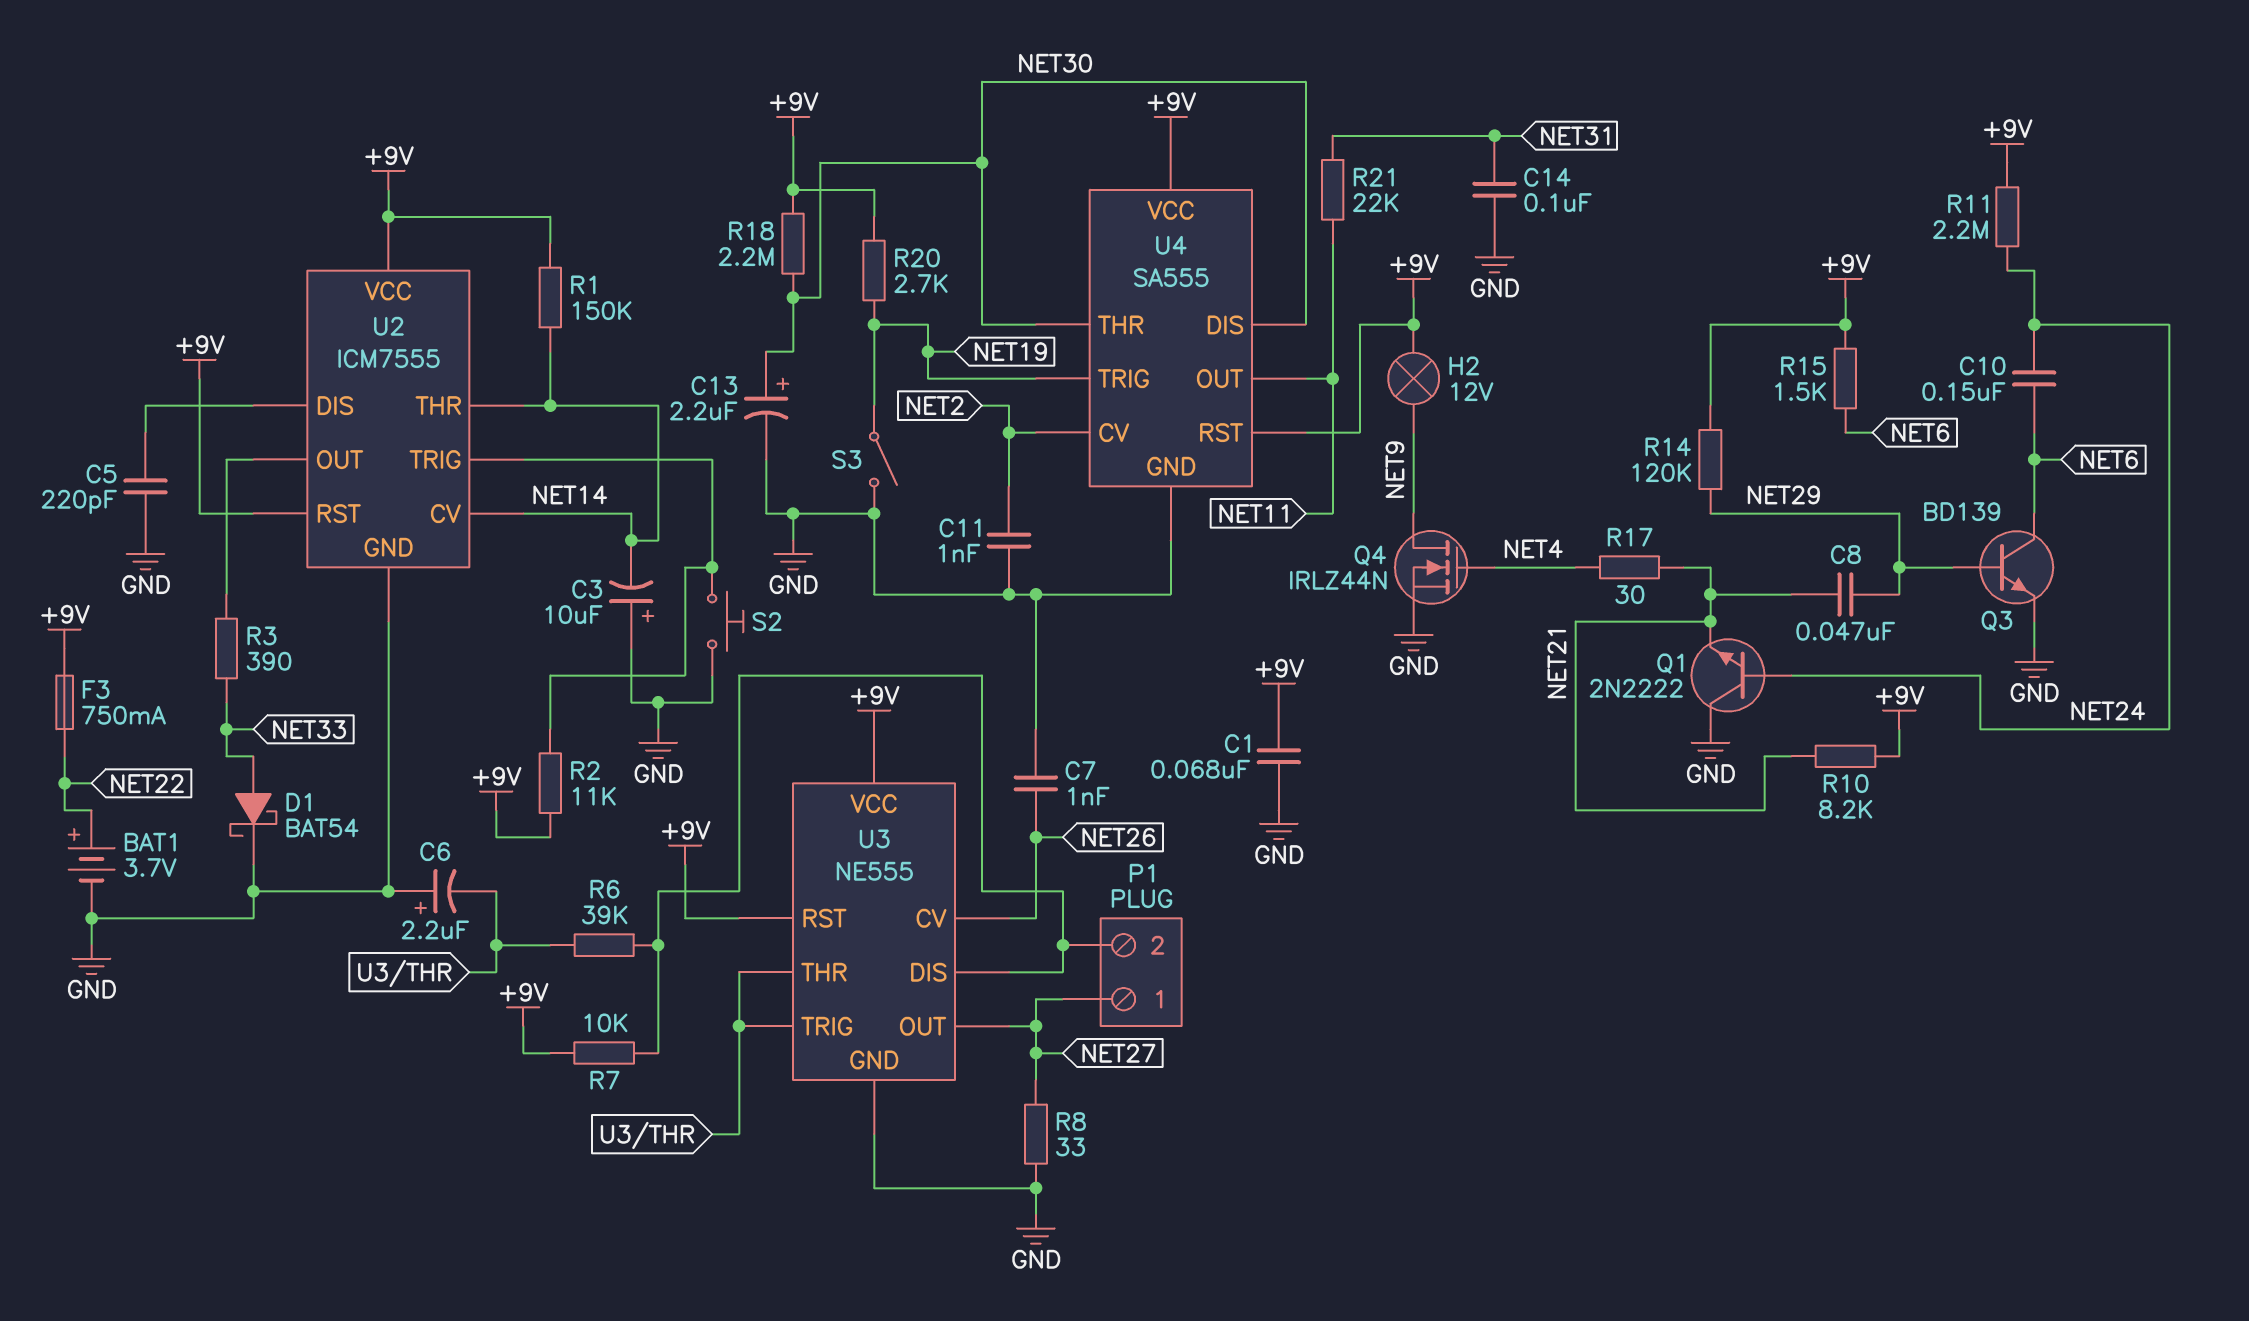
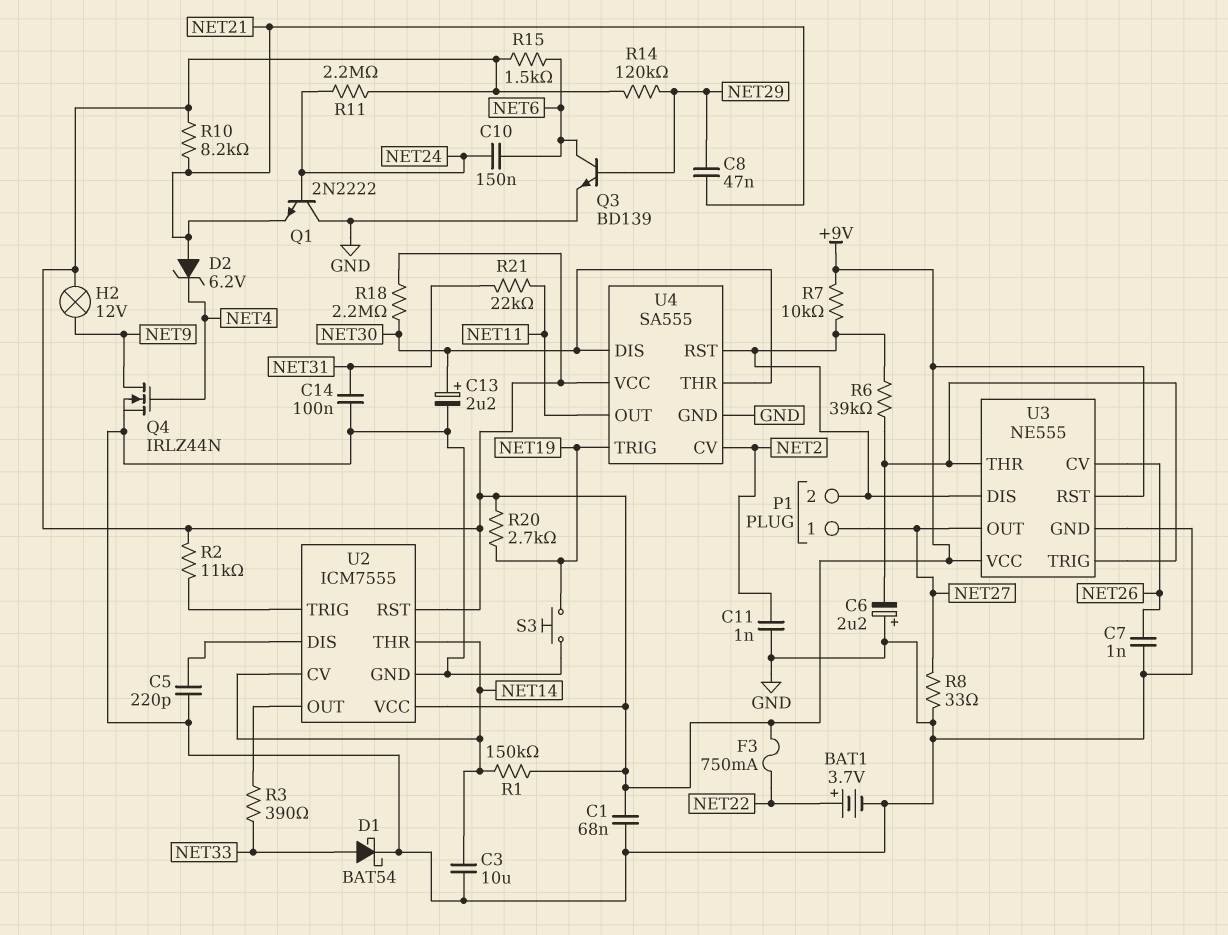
C3: 10uF (plus GND, minus NET14) -> 10uF (GND, NET14)
D2: none -> zener 6.2V (A NET21, K NET4)
R17: 30 (NET4, NET21) -> none
S2: button (GND, U2/TRIG) -> none
S3: switch (GND, NET19) -> button (GND, NET19)
U4 pin RST: +9V -> P1/2

